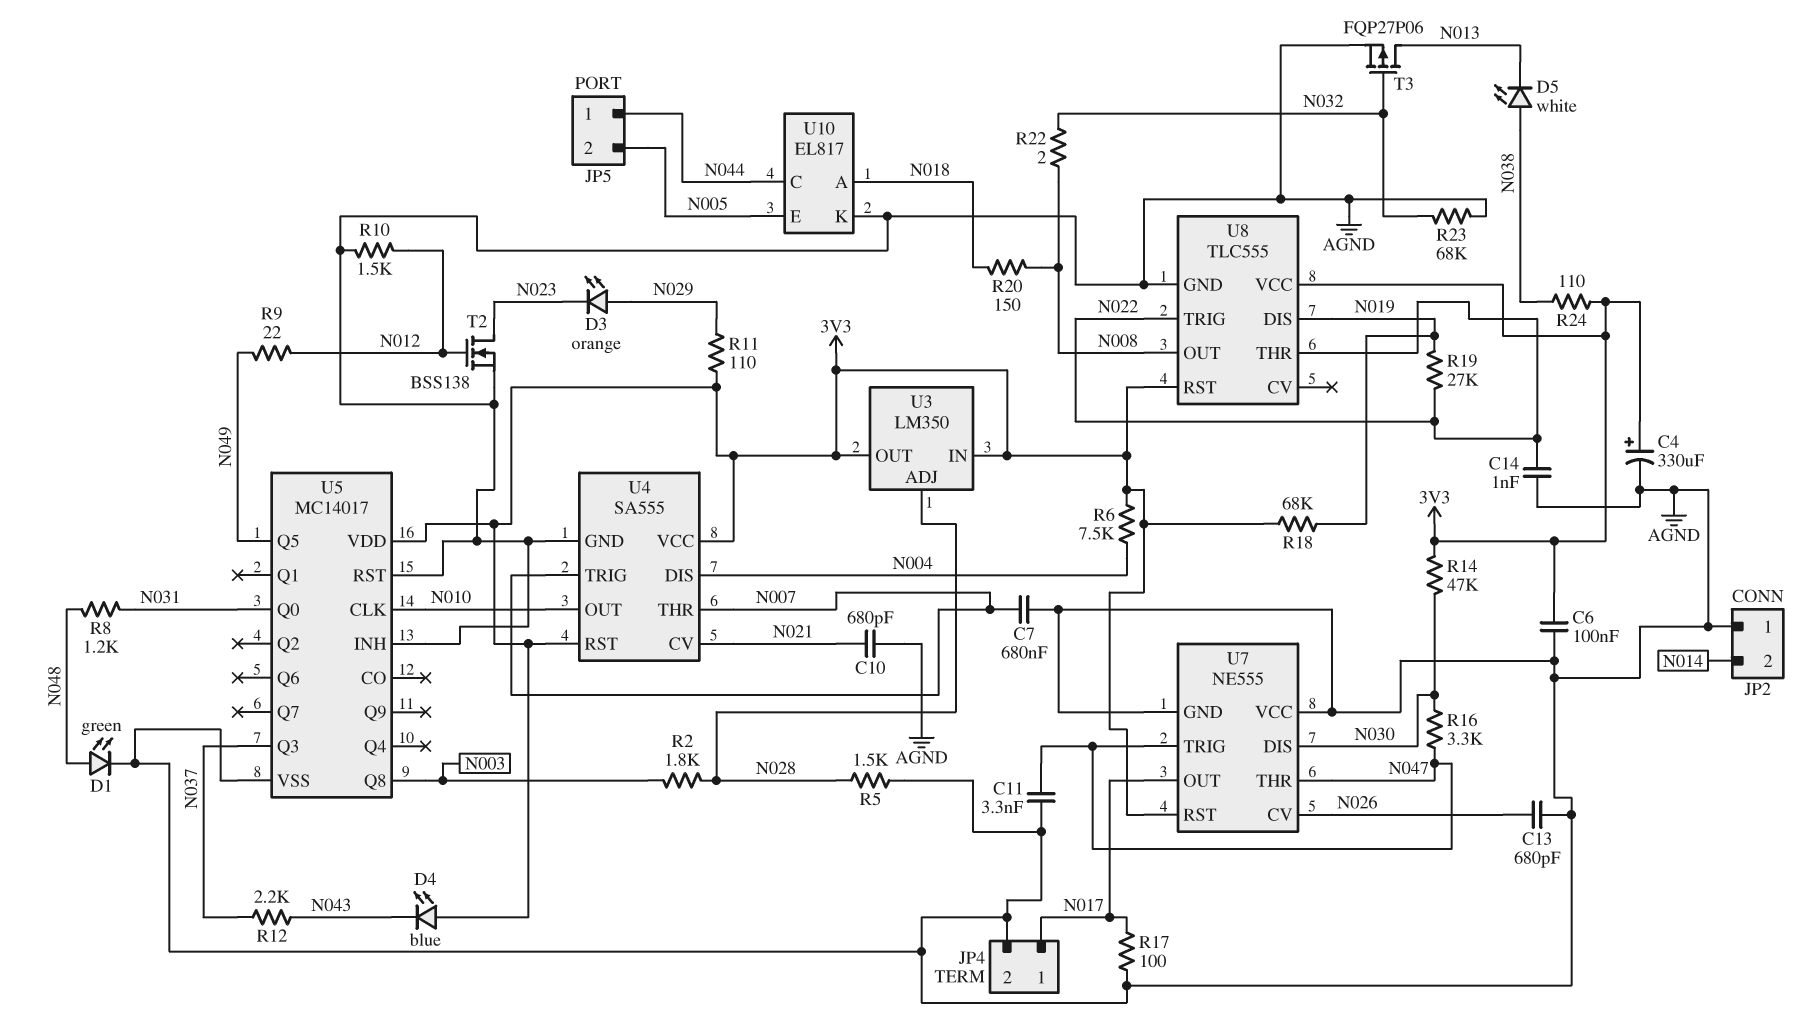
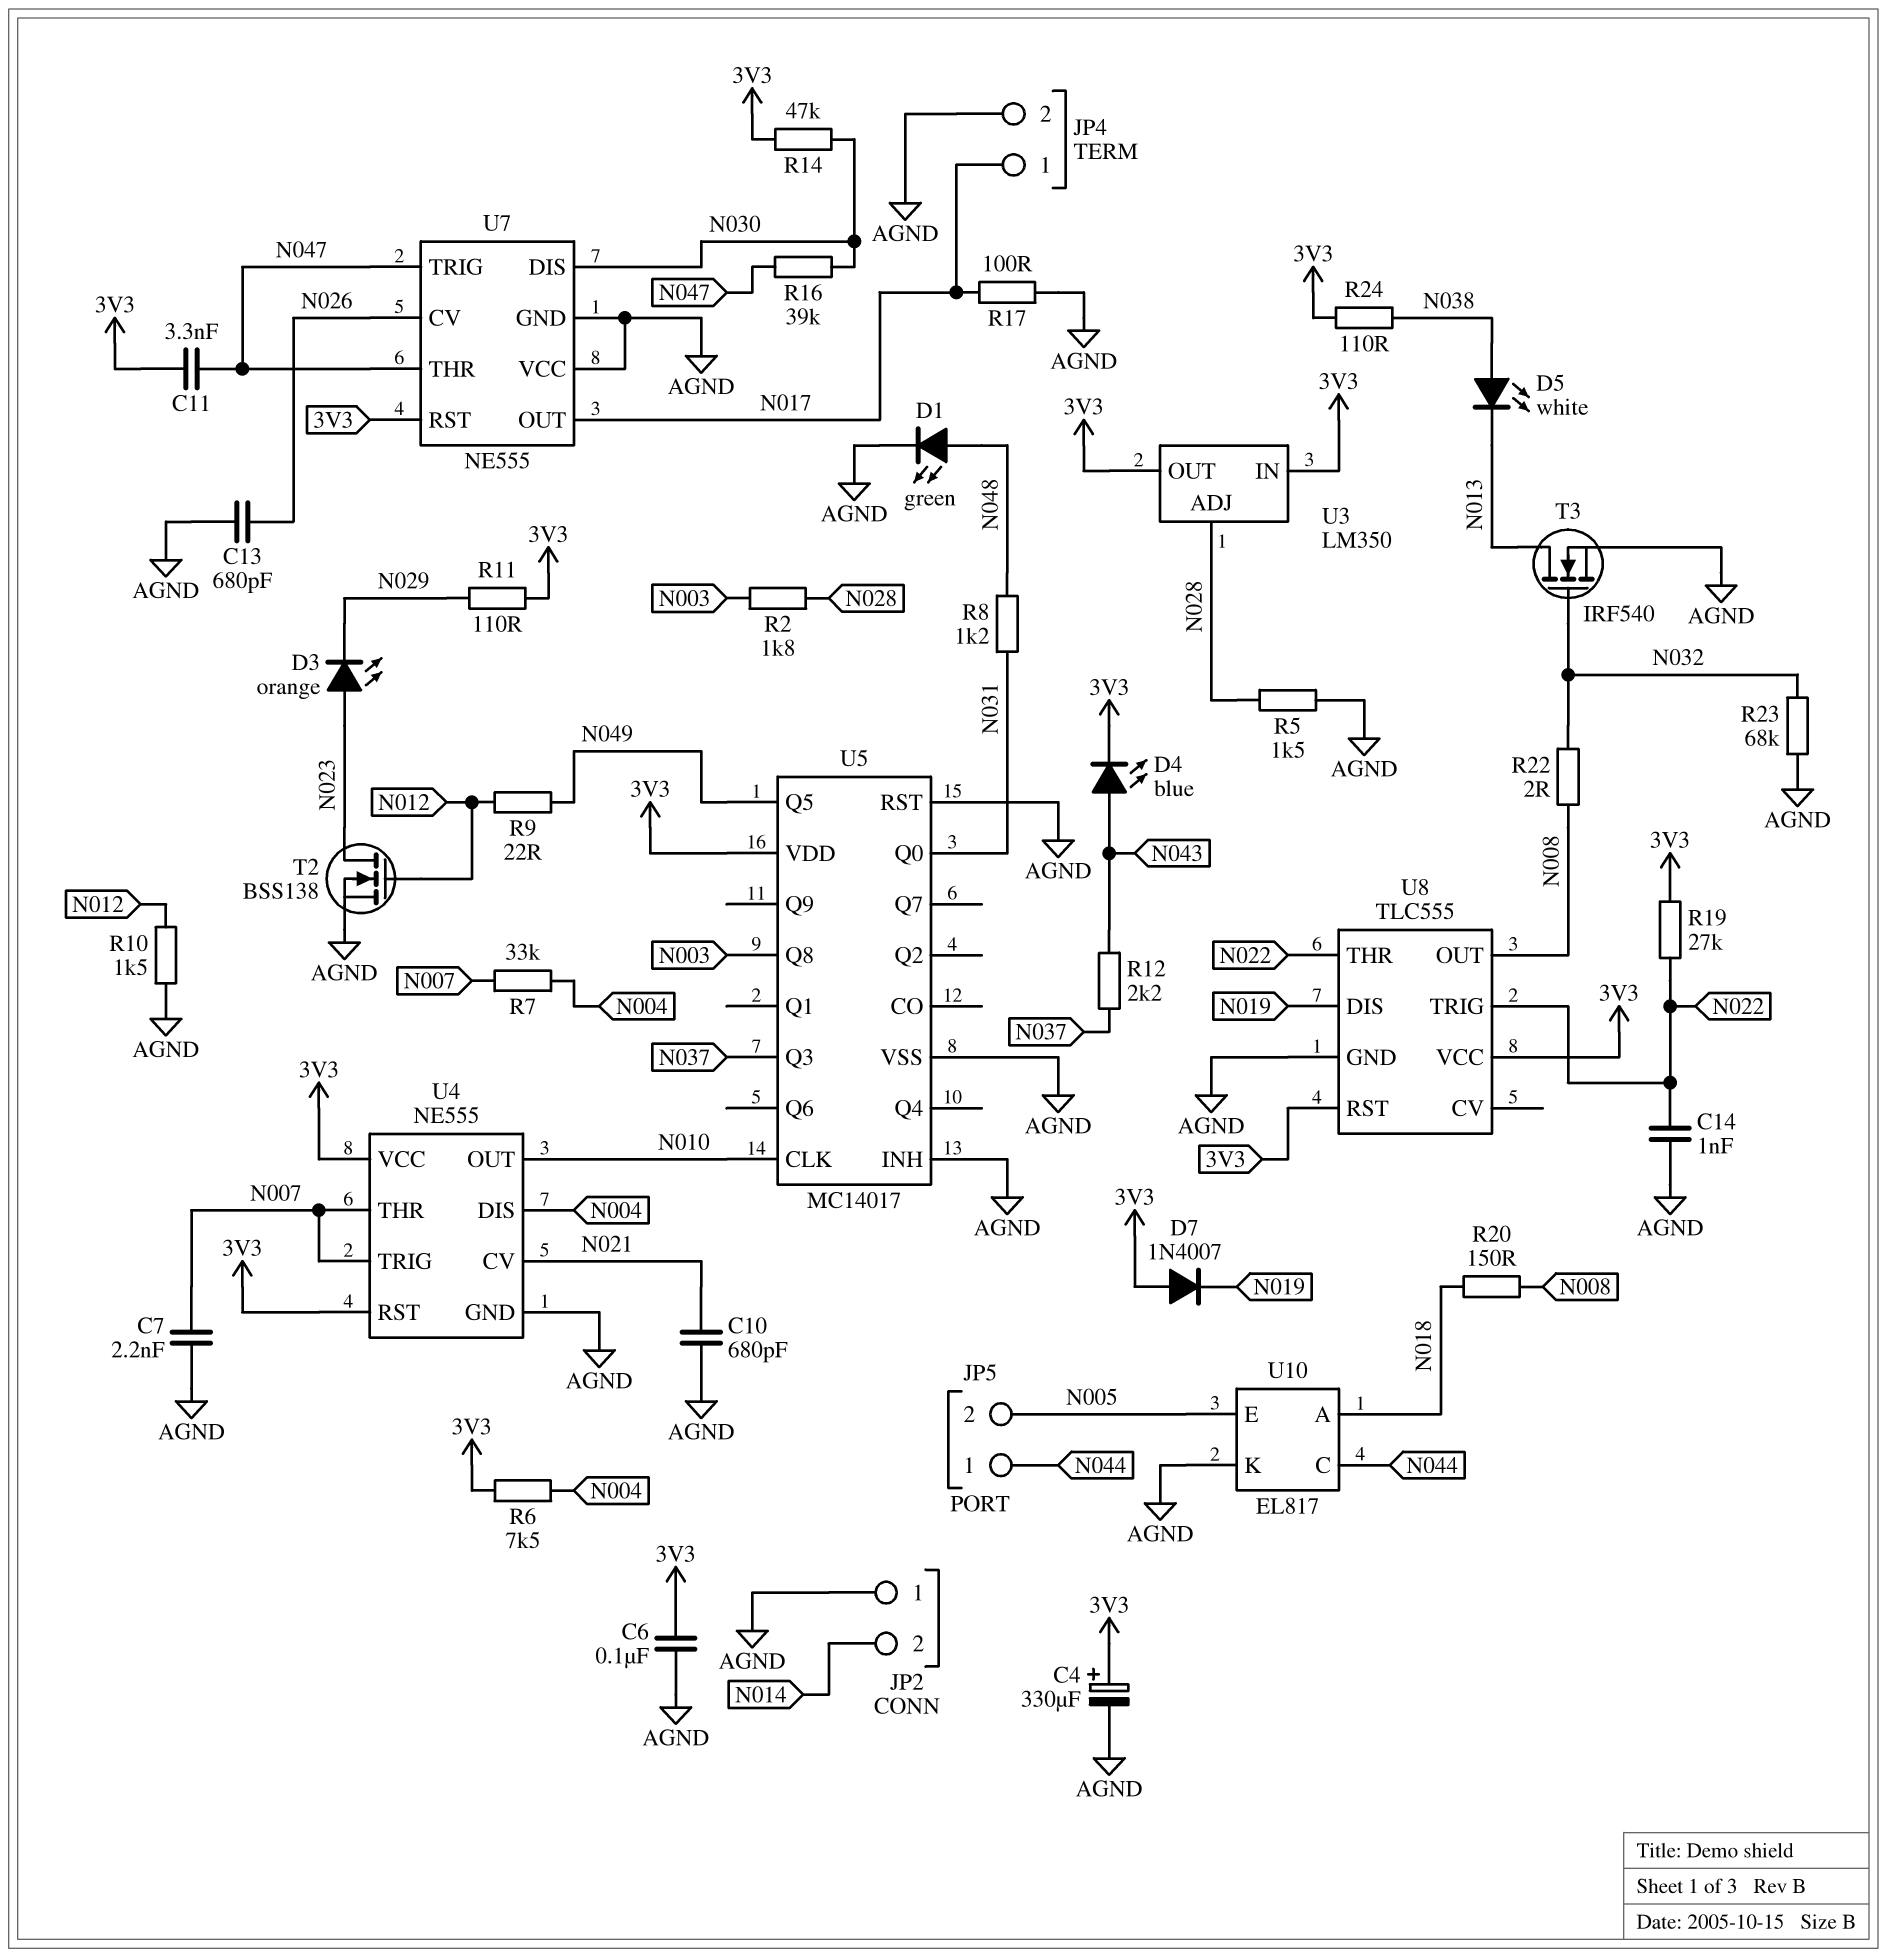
C7: 680nF (AGND, N007) -> 2.2nF (AGND, N007)
C11: 3.3nF (AGND, N047) -> 3.3nF (3V3, N047)
D3: LED orange (A N029, K N023) -> LED orange (A N023, K N029)
D4: LED blue (A 3V3, K N043) -> LED blue (A N043, K 3V3)
D7: none -> diode 1N4007 (A 3V3, K N019)
R7: none -> 33k (N004, N007)
R16: 3.3k (N030, N047) -> 39k (N030, N047)
R18: 68k (3V3, N019) -> none
R19: 27k (N019, N022) -> 27k (3V3, N022)
T3: PMOS FQP27P06 (G N032, D N013, S AGND) -> NMOS IRF540 (G N032, D N013, S AGND)
U4: SA555 -> NE555

